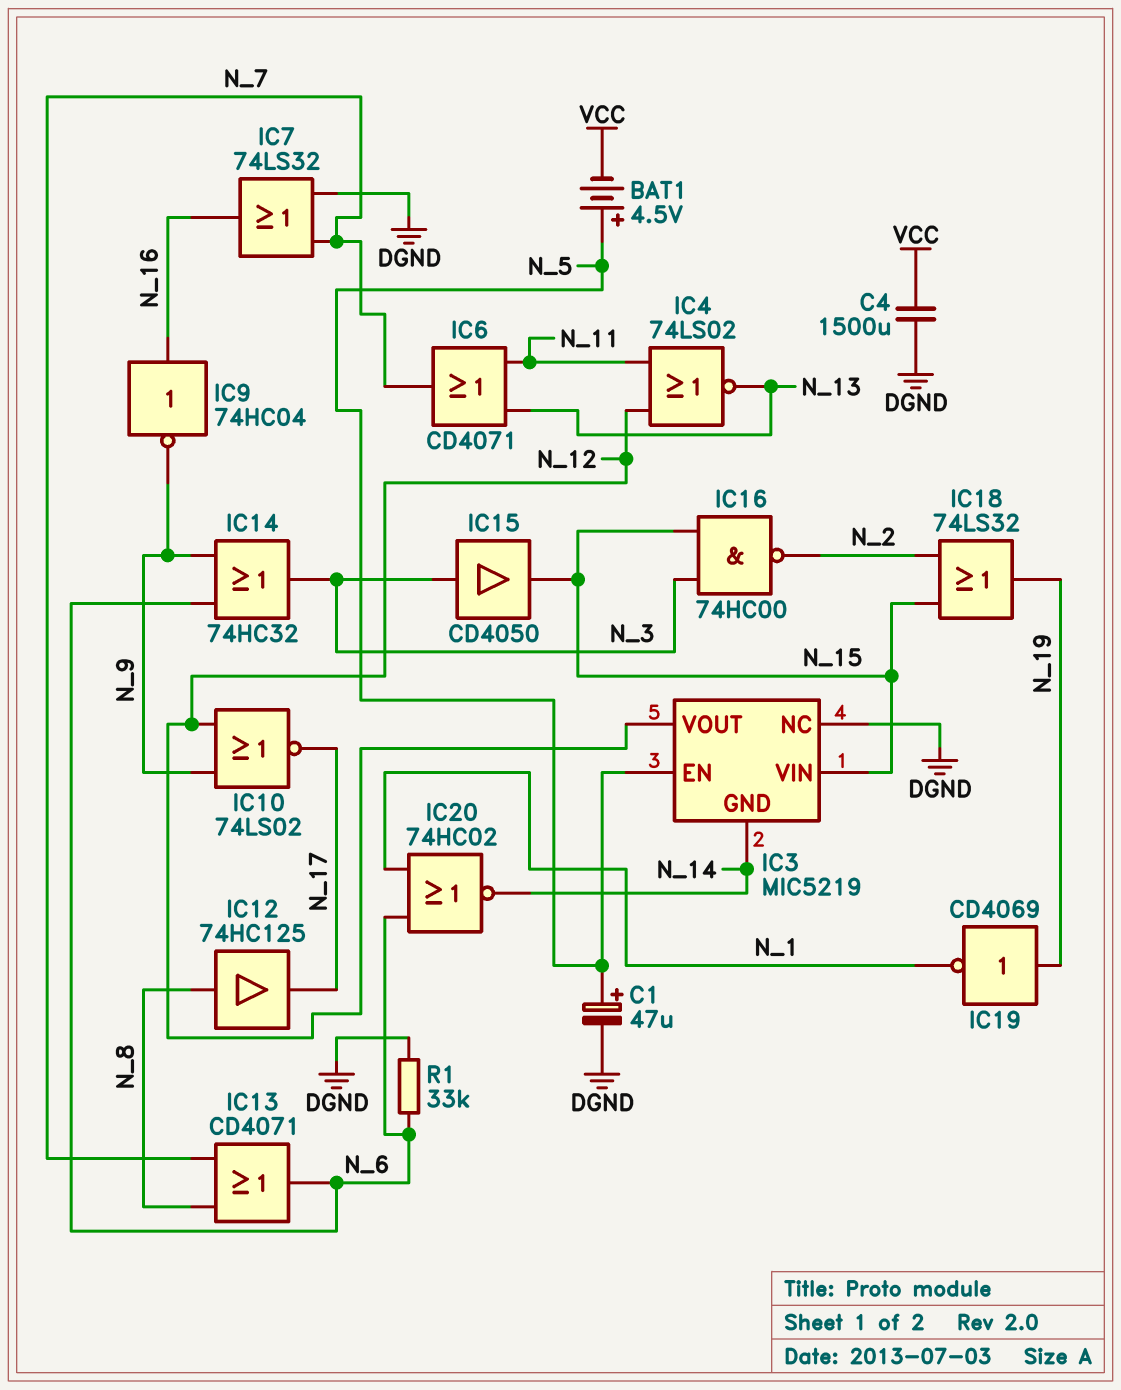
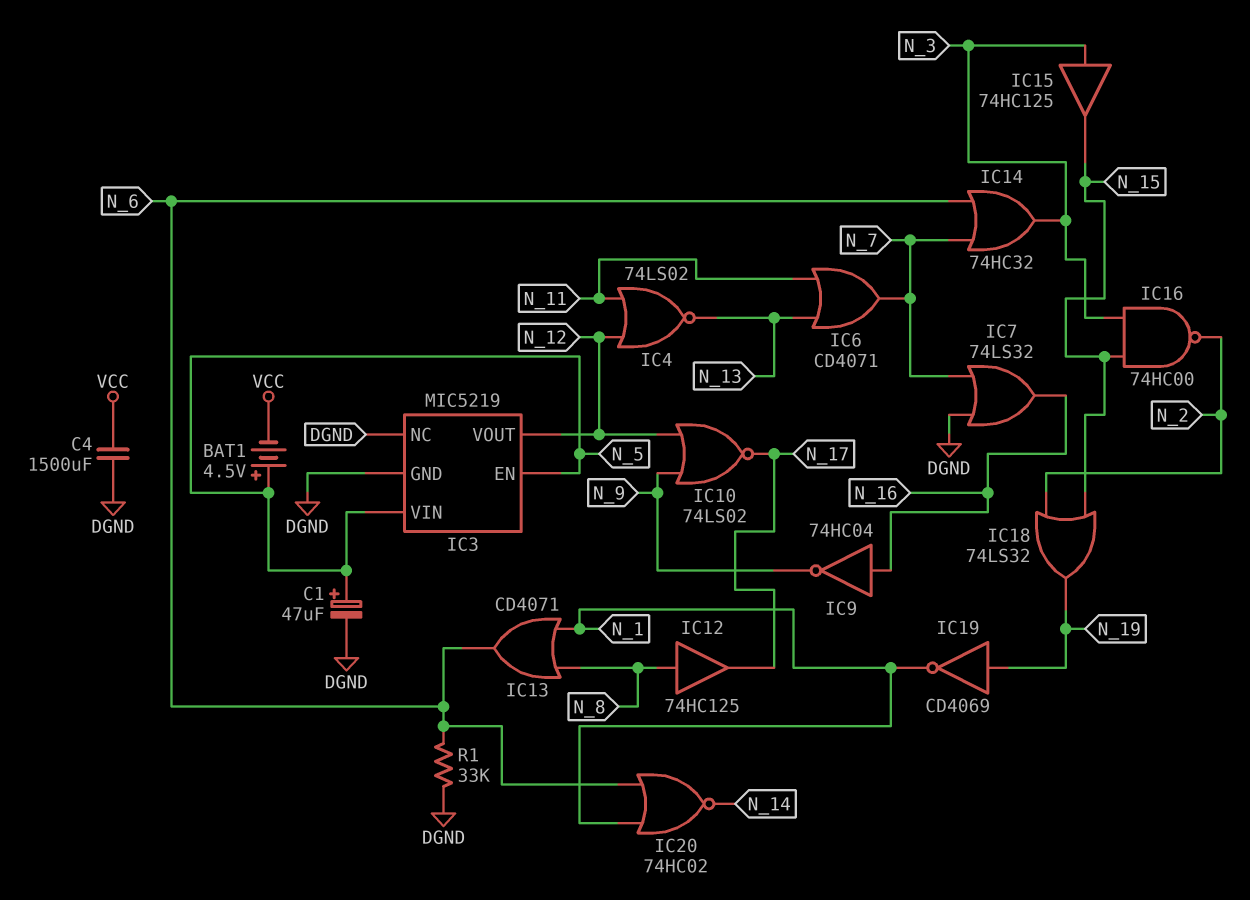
IC3 pin GND: N_14 -> DGND
IC3 pin VIN: N_15 -> N_5
IC13: OR CD4071 (in N_7, in N_8, out N_6) -> OR CD4071 (in N_1, in N_8, out N_6)
IC14: OR 74HC32 (in N_6, in N_9, out N_3) -> OR 74HC32 (in N_6, in N_7, out N_3)
IC15: buffer CD4050 (in N_3, out N_15) -> buffer 74HC125 (in N_3, out N_15)

